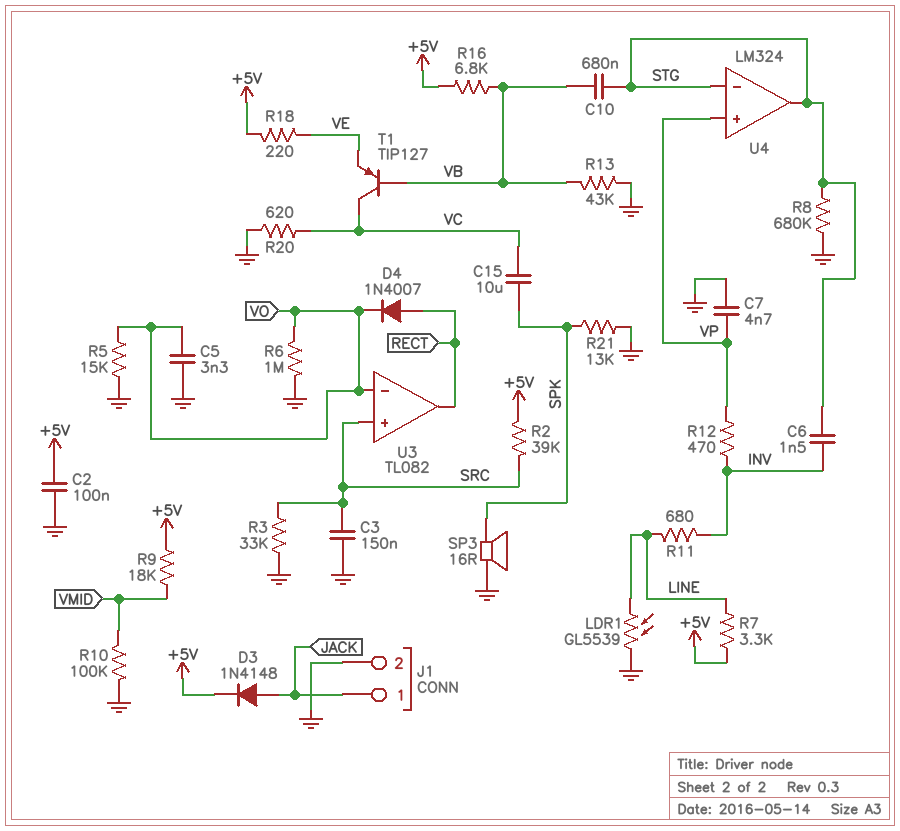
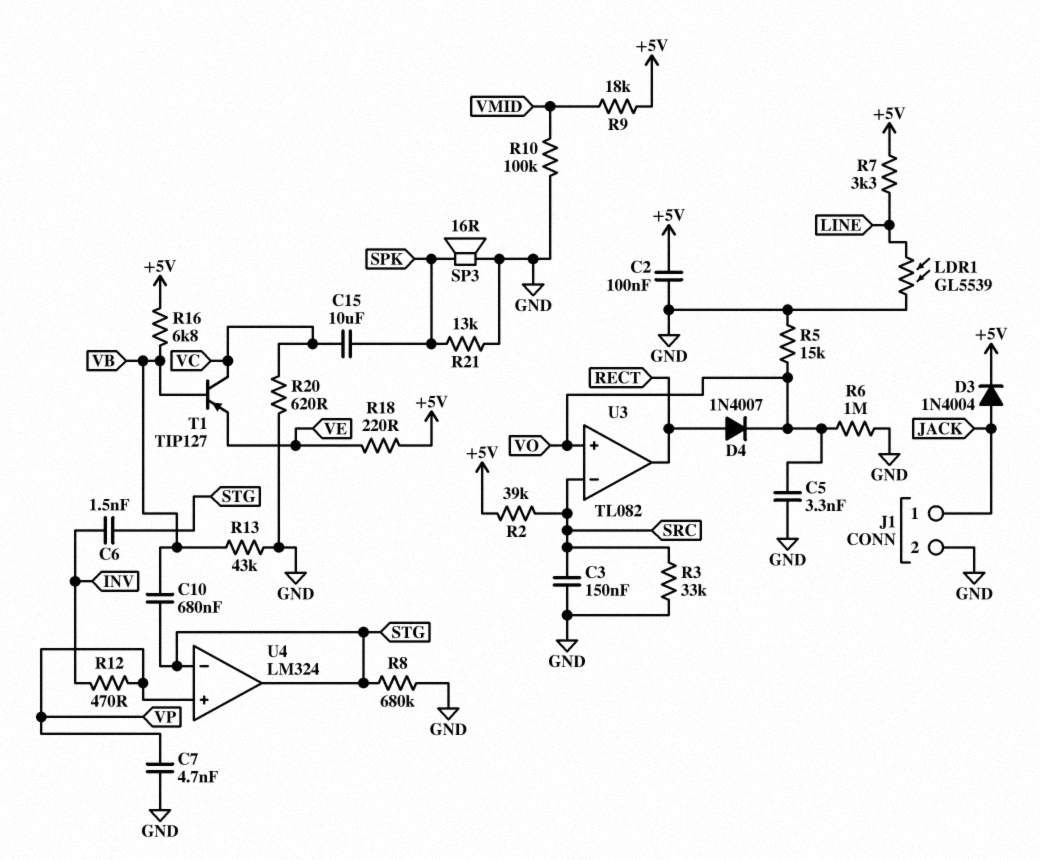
D3: diode 1N4148 (A JACK, K +5V) -> diode 1N4004 (A JACK, K +5V)
R11: 680 (INV, LINE) -> none
U3 pin in+: SRC -> VO
U3 pin in-: VO -> SRC

